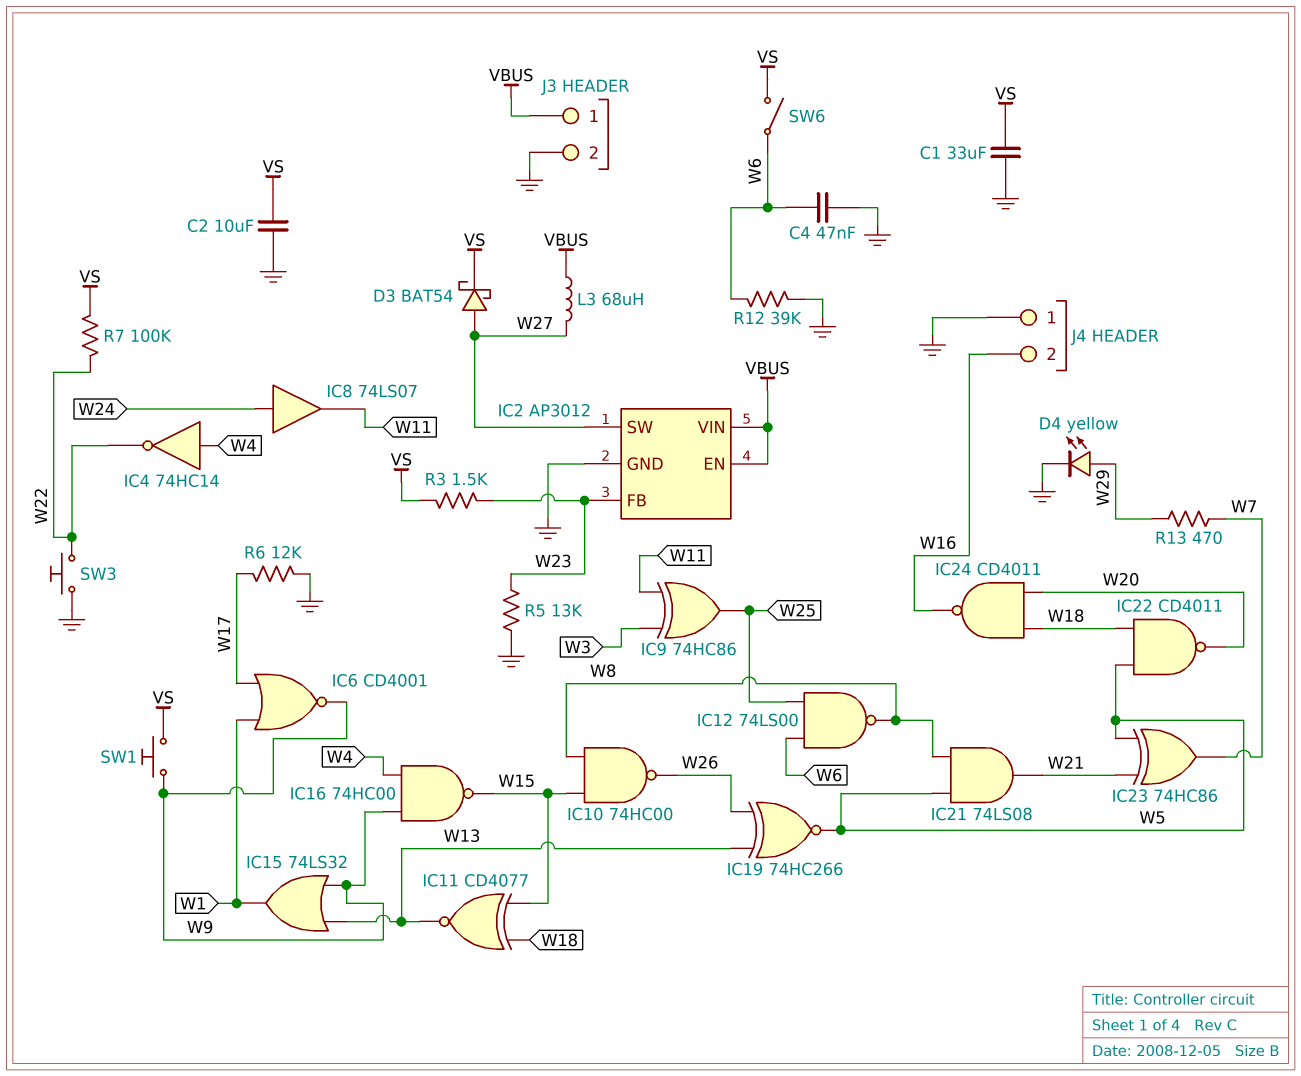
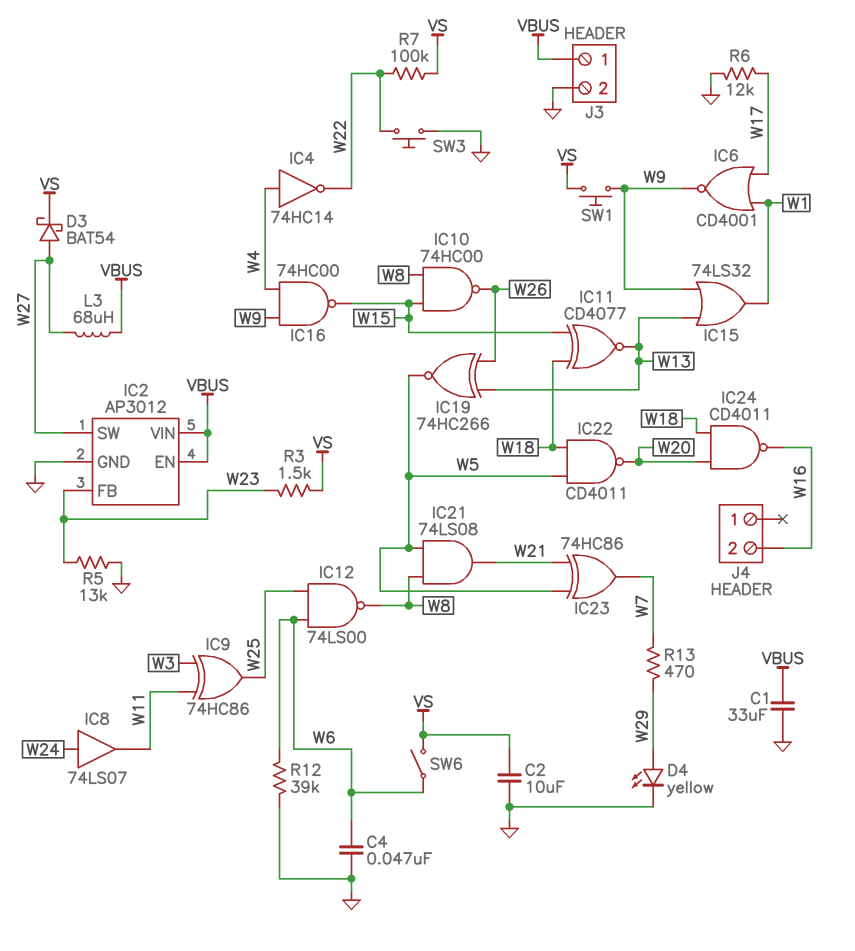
C1: 33uF (GND, VS) -> 33uF (GND, VBUS)
J4 pin 1: GND -> none

